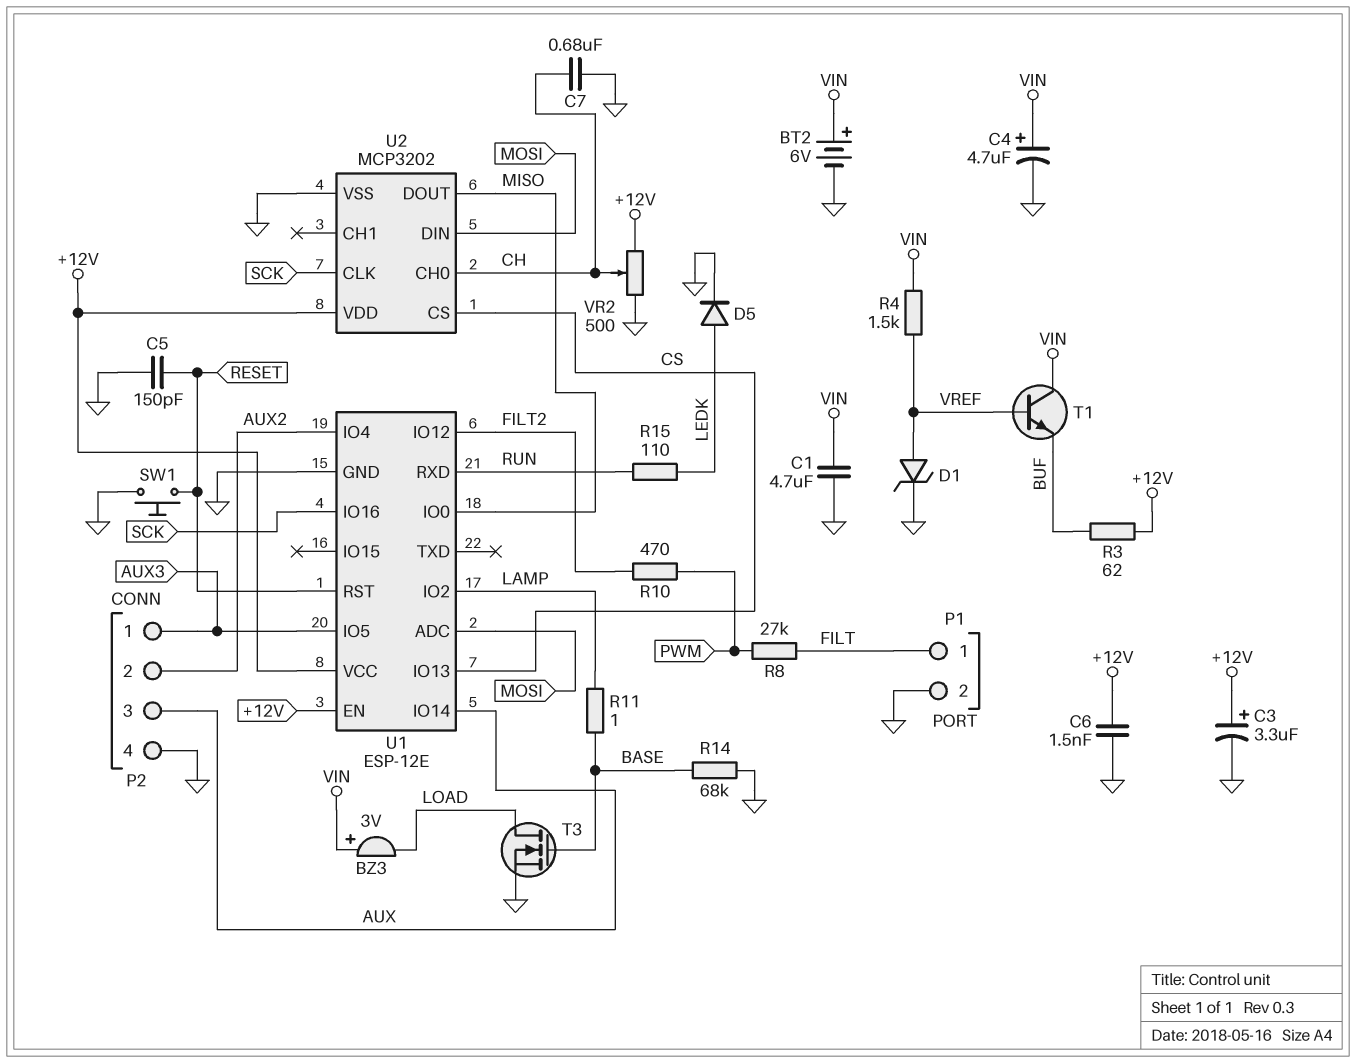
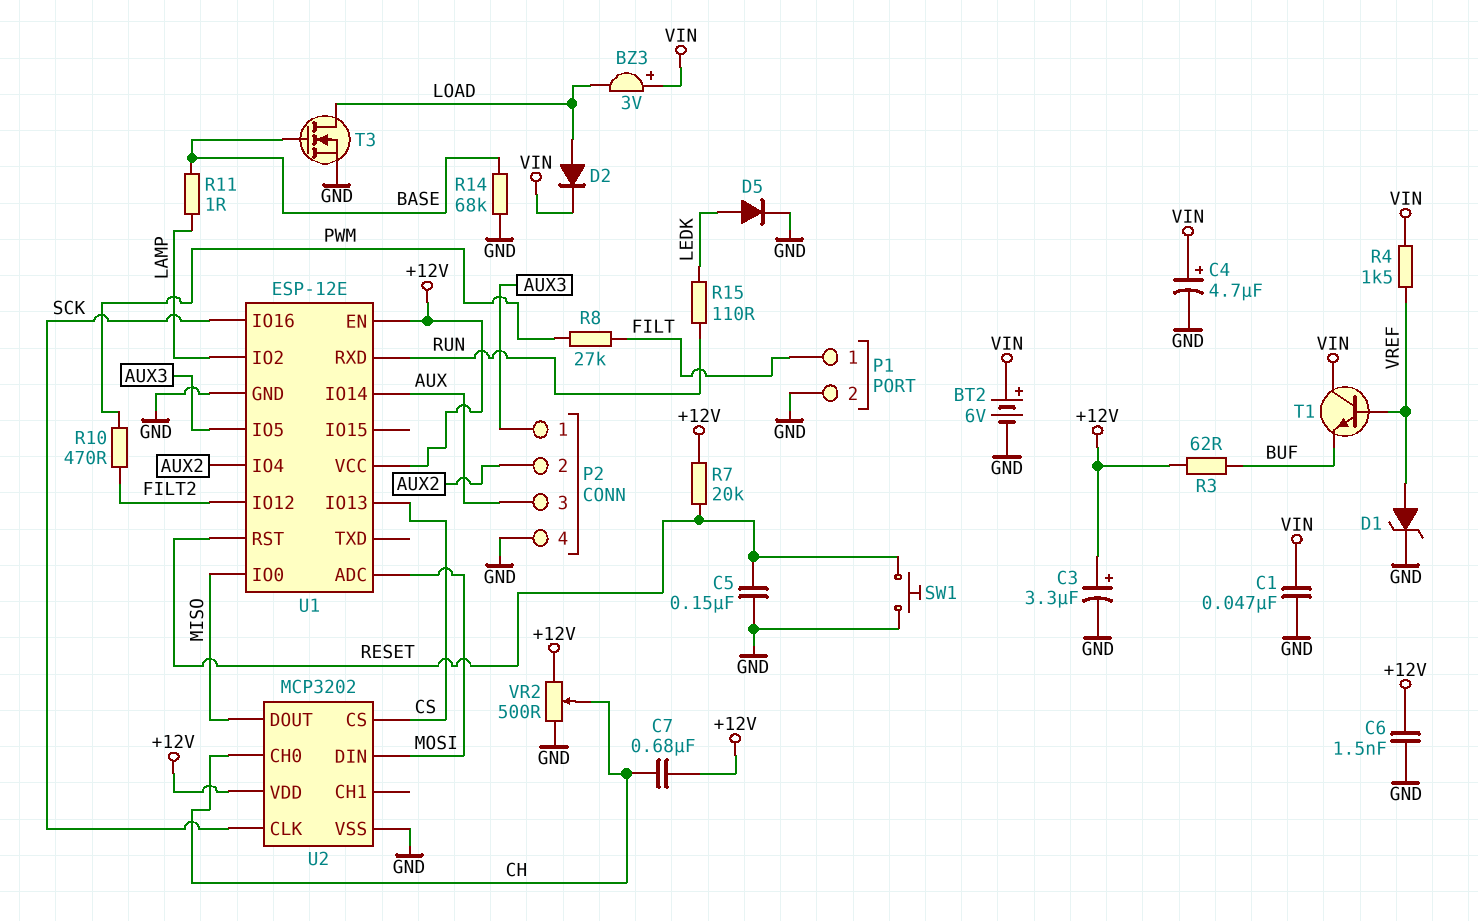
C1: 4.7uF (GND, VIN) -> 47nF (GND, VIN)
C5: 150pF (GND, RESET) -> 150nF (GND, RESET)
C7: 680nF (CH, GND) -> 680nF (+12V, CH)
D2: none -> diode (A LOAD, K VIN)
R7: none -> 20k (+12V, RESET)

